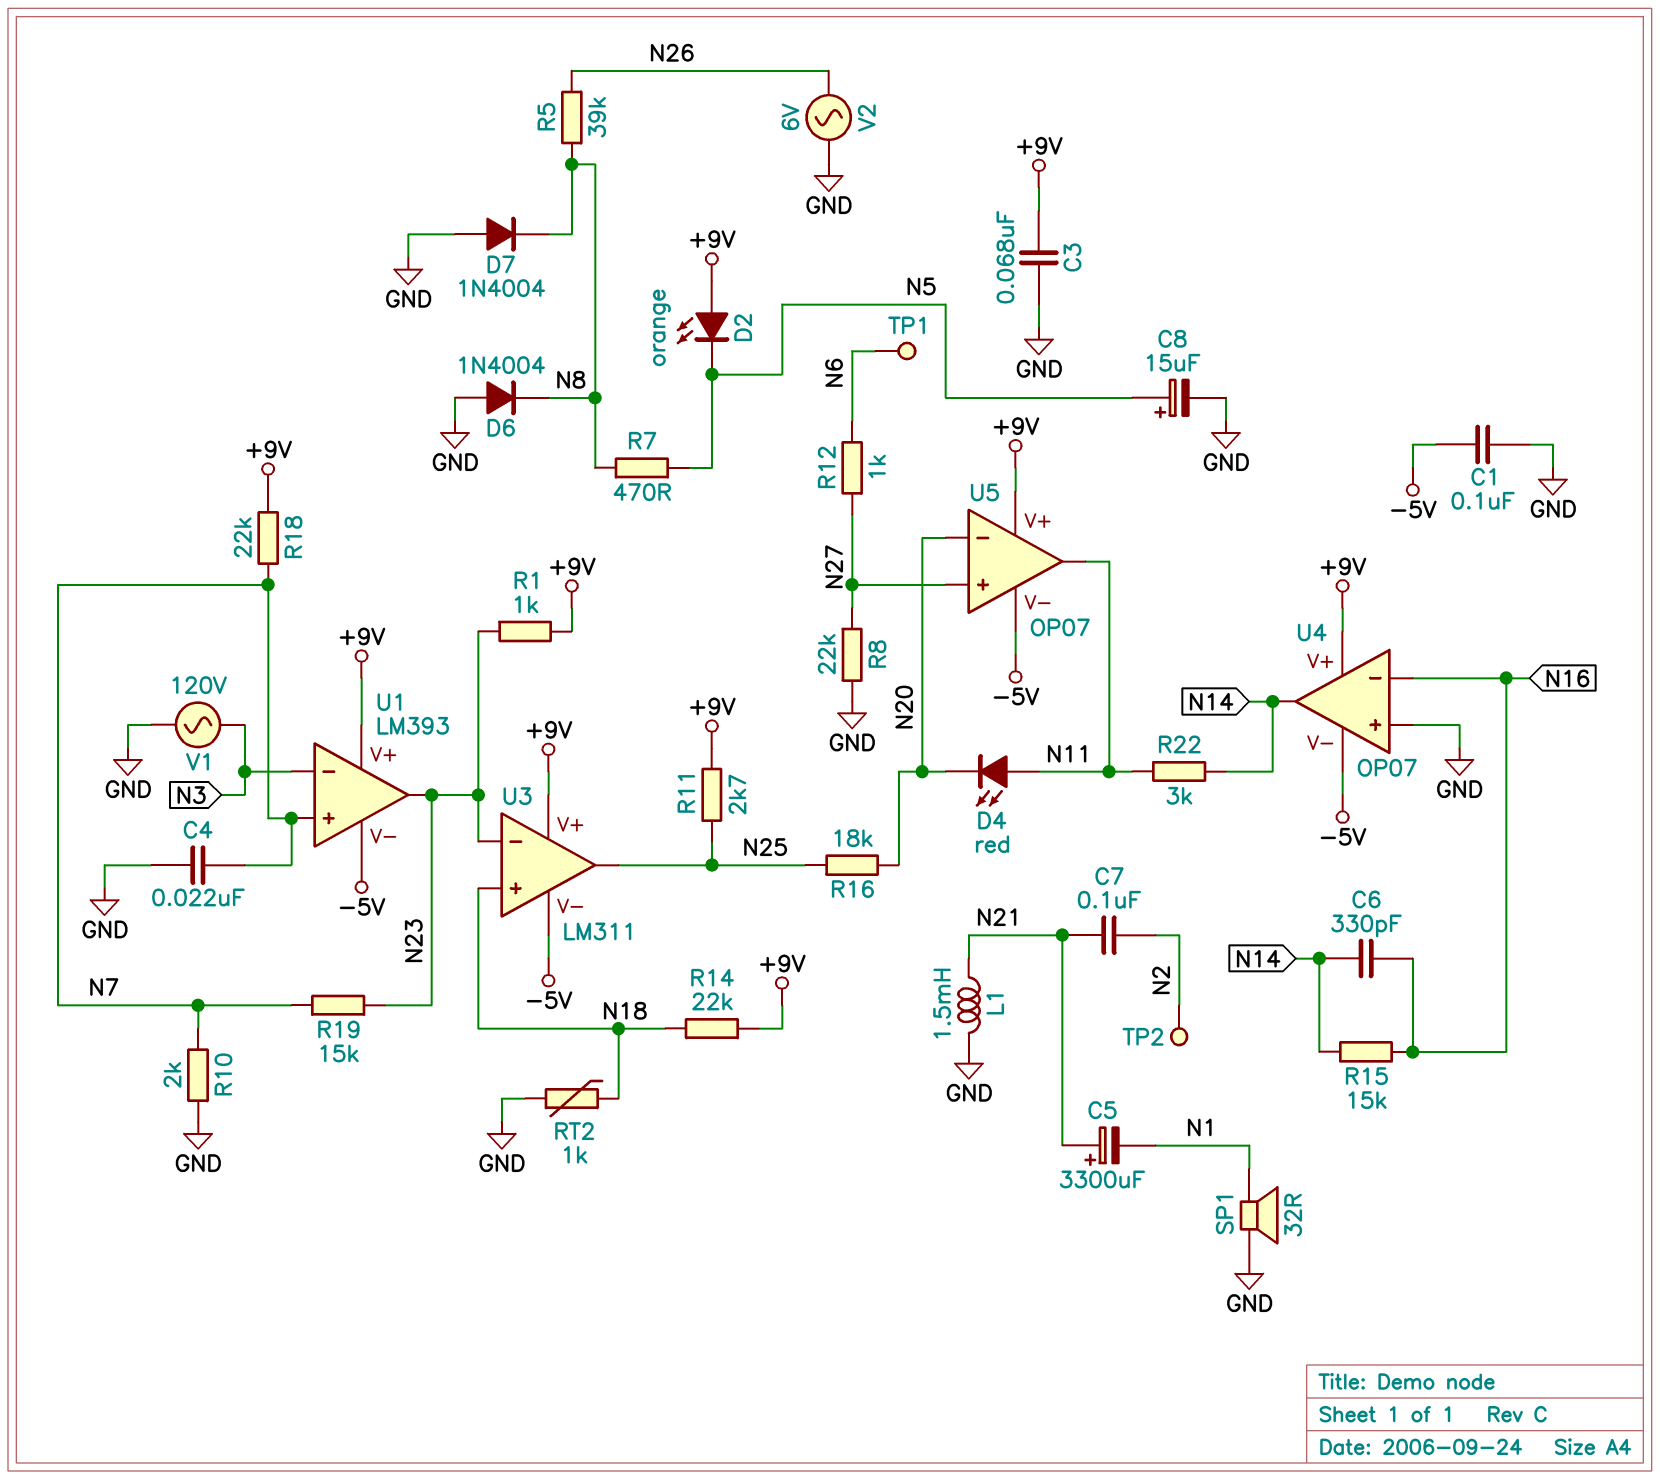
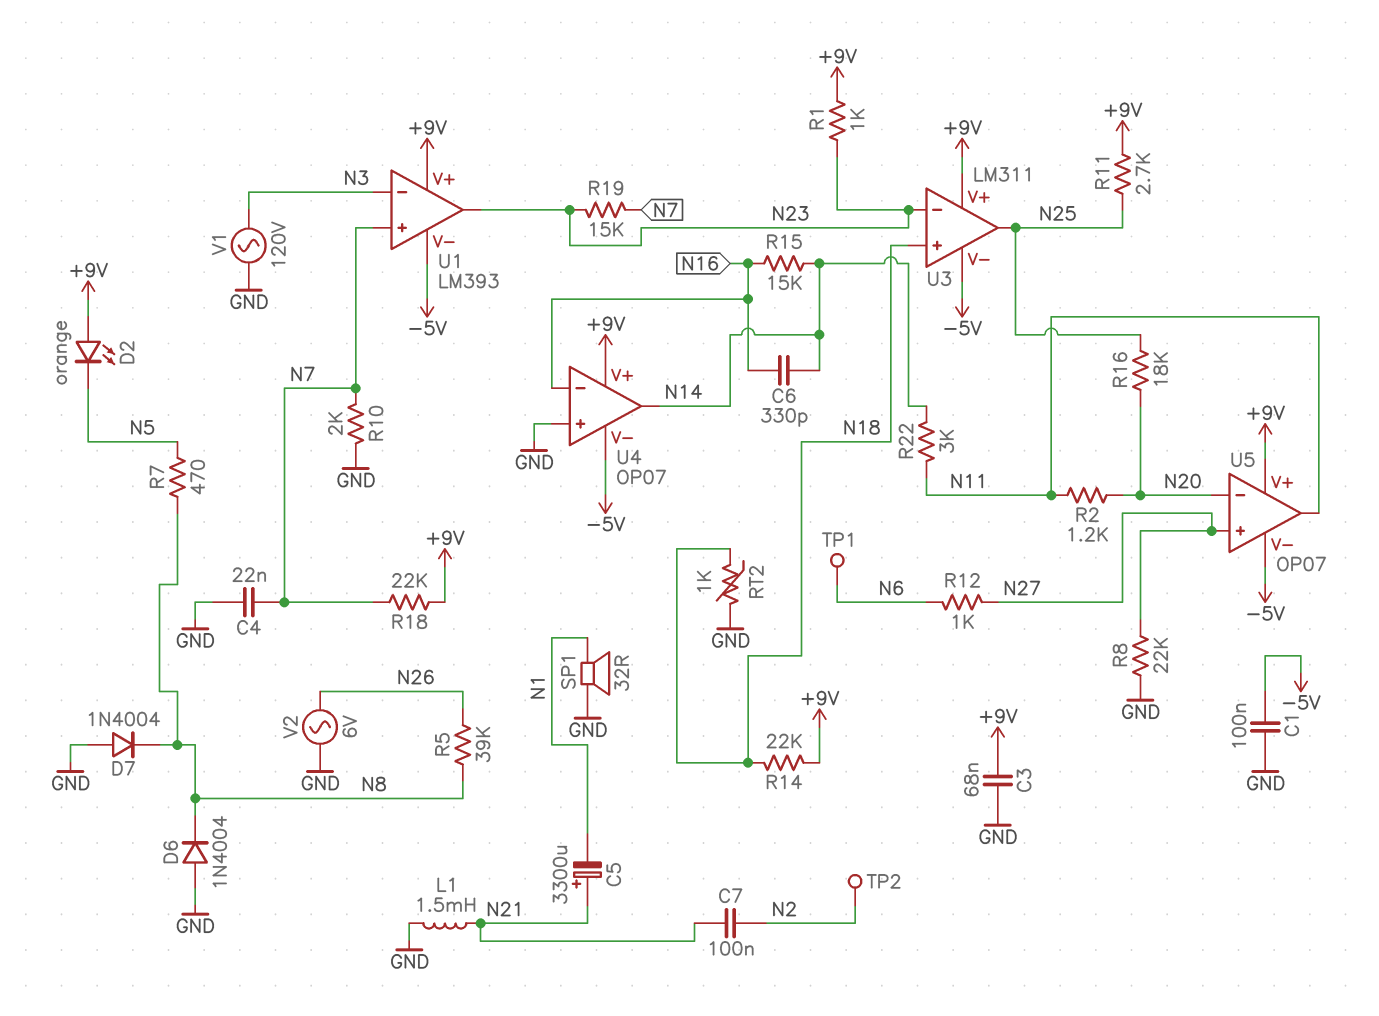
C8: 15uF (plus N5, minus GND) -> none
D4: LED red (A N11, K N20) -> none
R2: none -> 1.2k (N11, N20)

